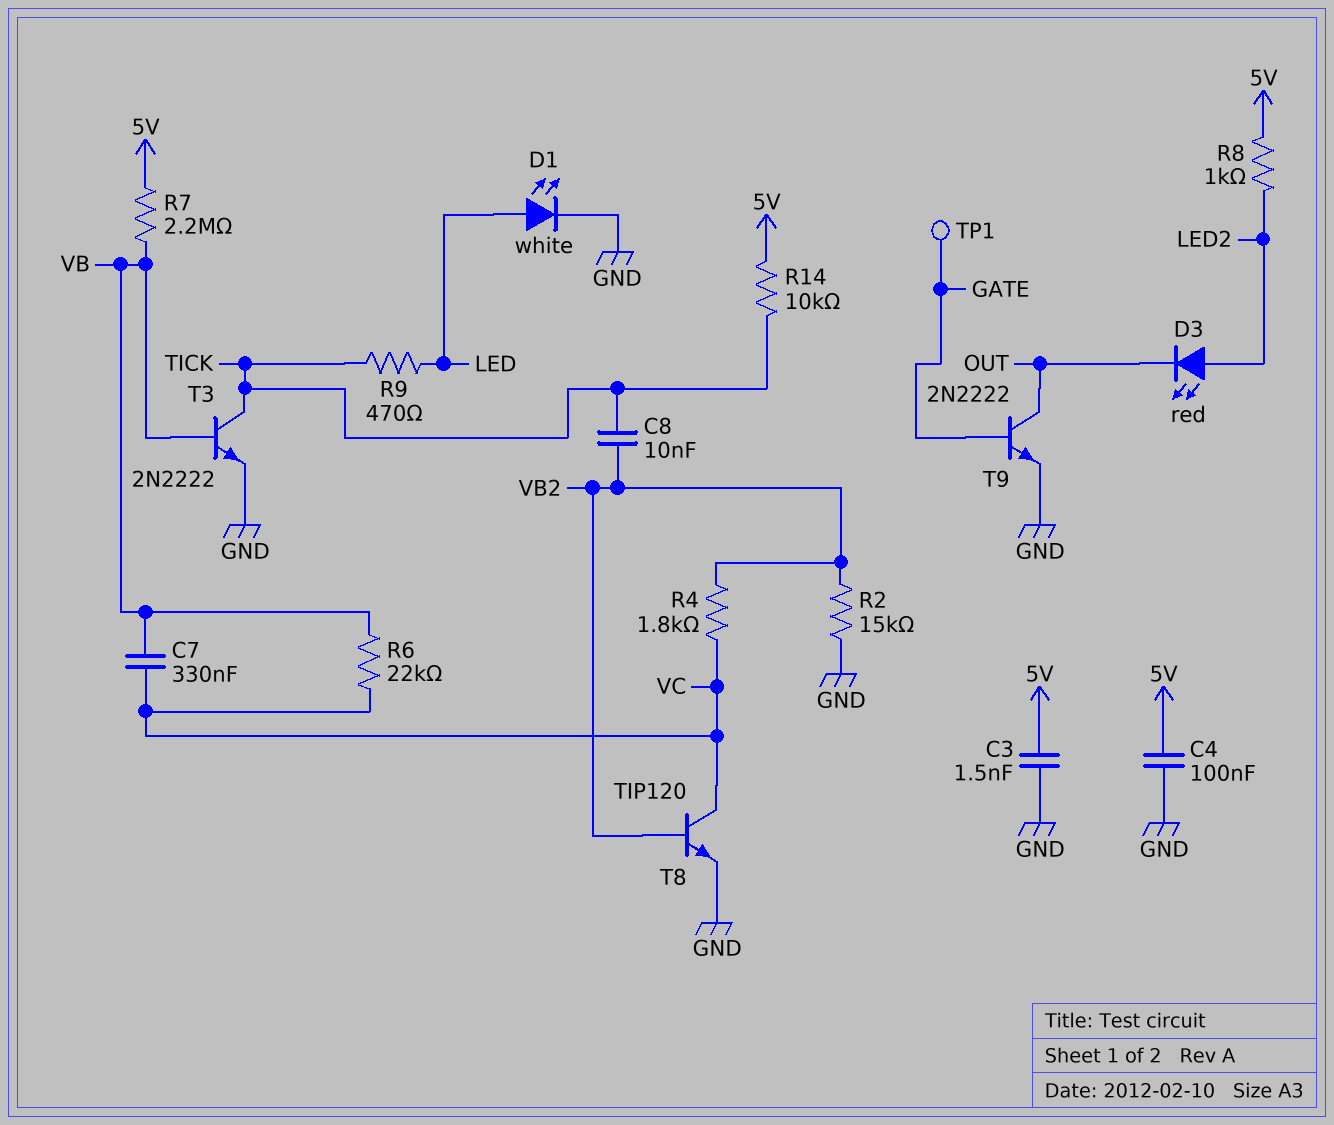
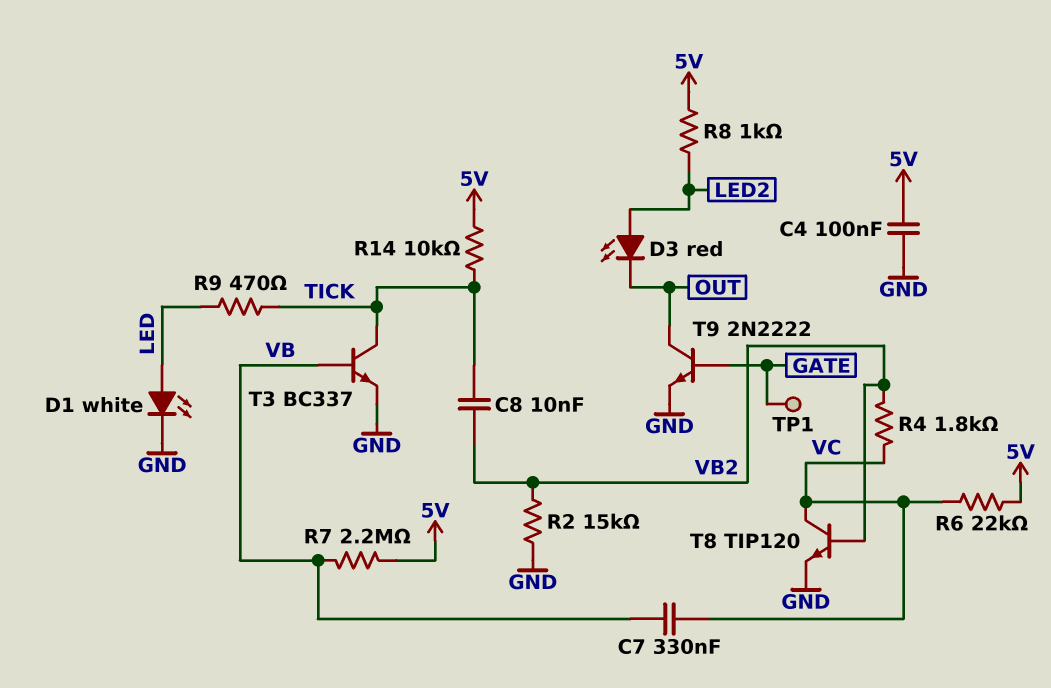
C3: 1.5nF (5V, GND) -> none
R6: 22k (VB, VC) -> 22k (5V, VC)
T3: NPN 2N2222 (B VB, C TICK, E GND) -> NPN BC337 (B VB, C TICK, E GND)

